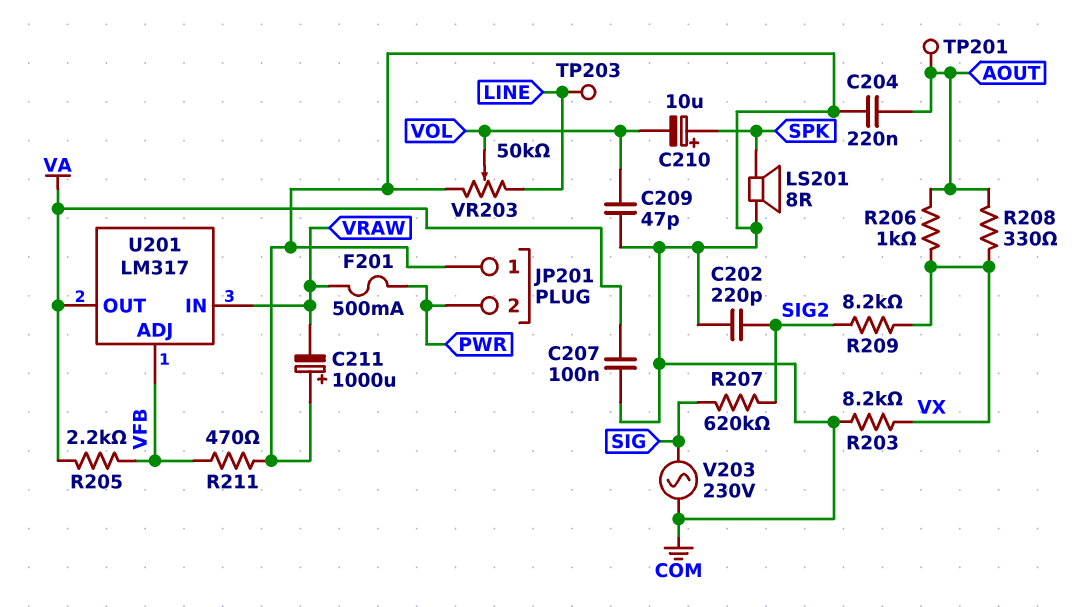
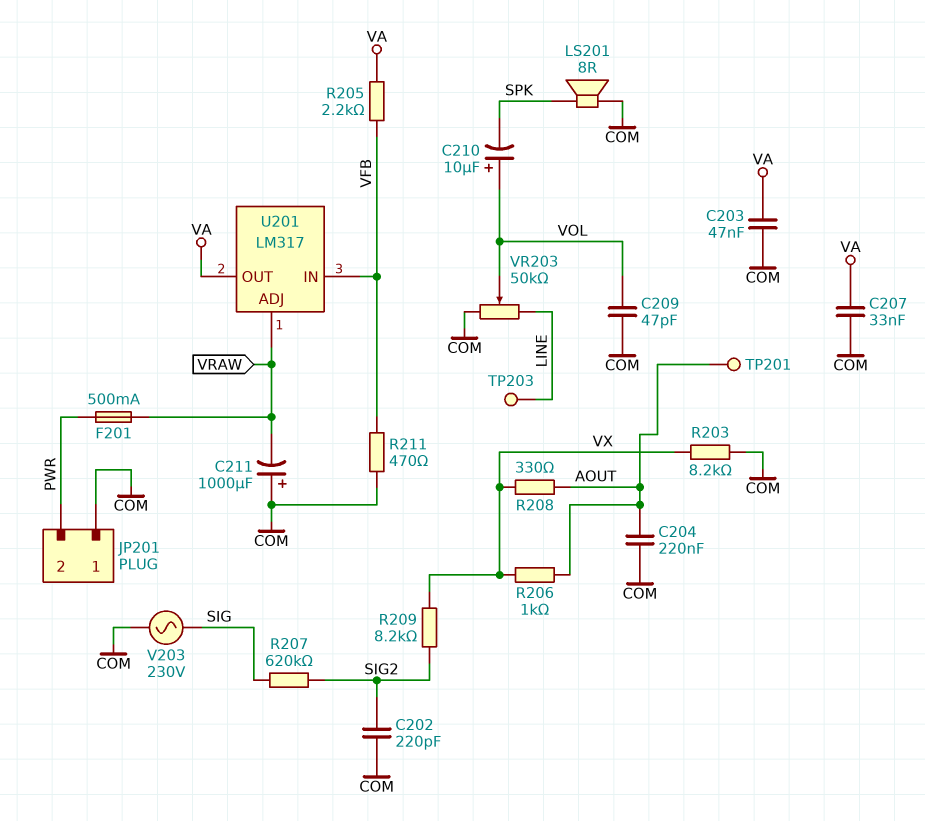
C203: none -> 47nF (COM, VA)
C207: 100nF (COM, VA) -> 33nF (COM, VA)
C210: 10uF (plus SPK, minus VOL) -> 10uF (plus VOL, minus SPK)
U201 pin ADJ: VFB -> VRAW
U201 pin IN: VRAW -> VFB

